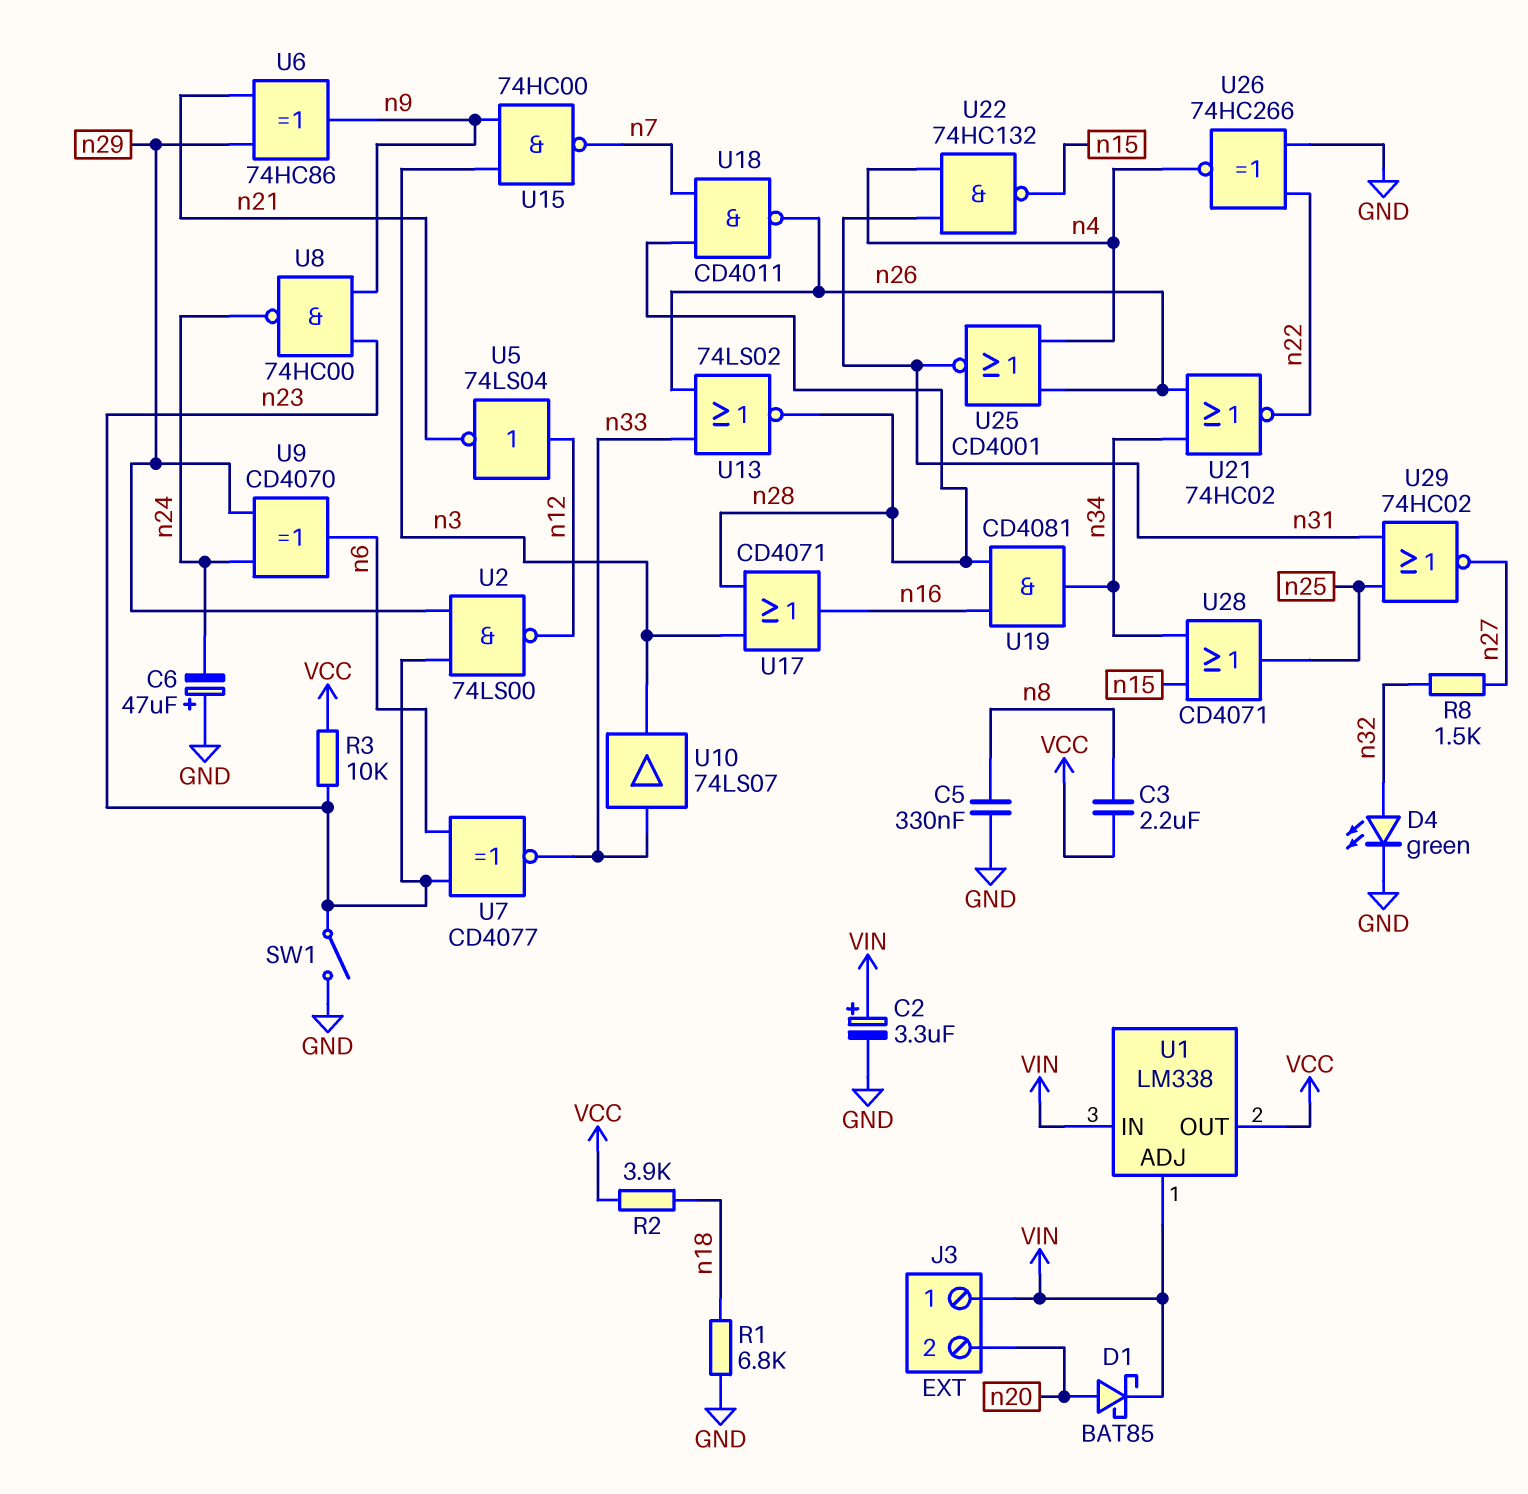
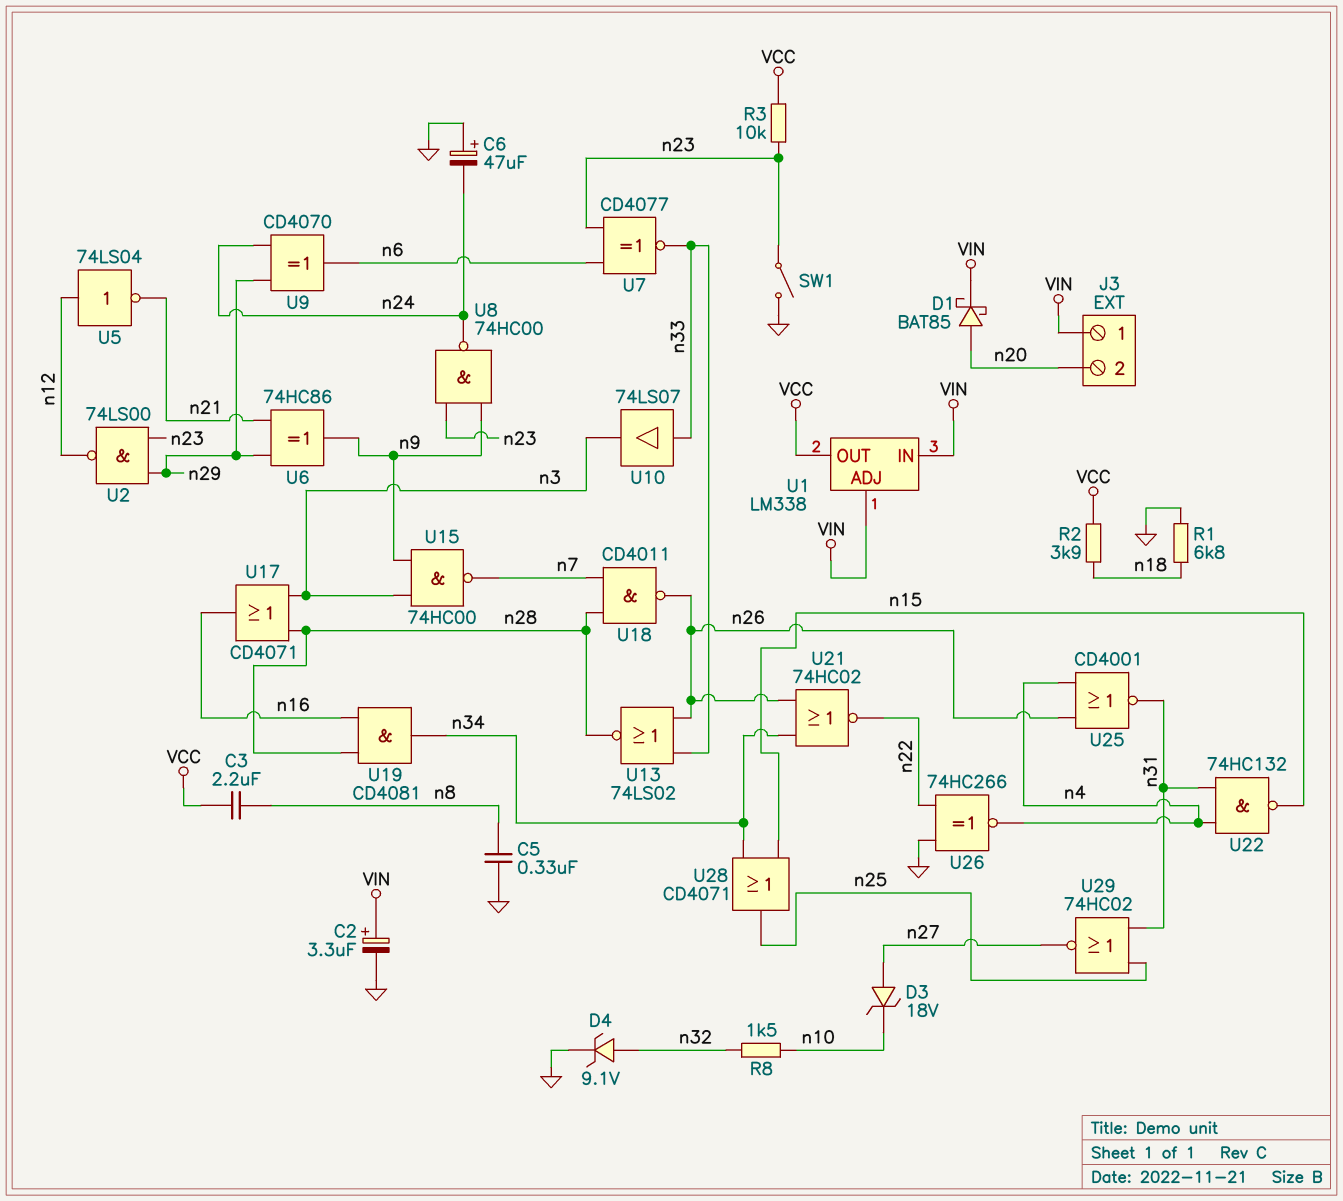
D3: none -> zener 18V (A n27, K n10)
D4: LED green (A n32, K GND) -> zener 9.1V (A n32, K GND)
R8: 1.5k (n27, n32) -> 1.5k (n10, n32)

